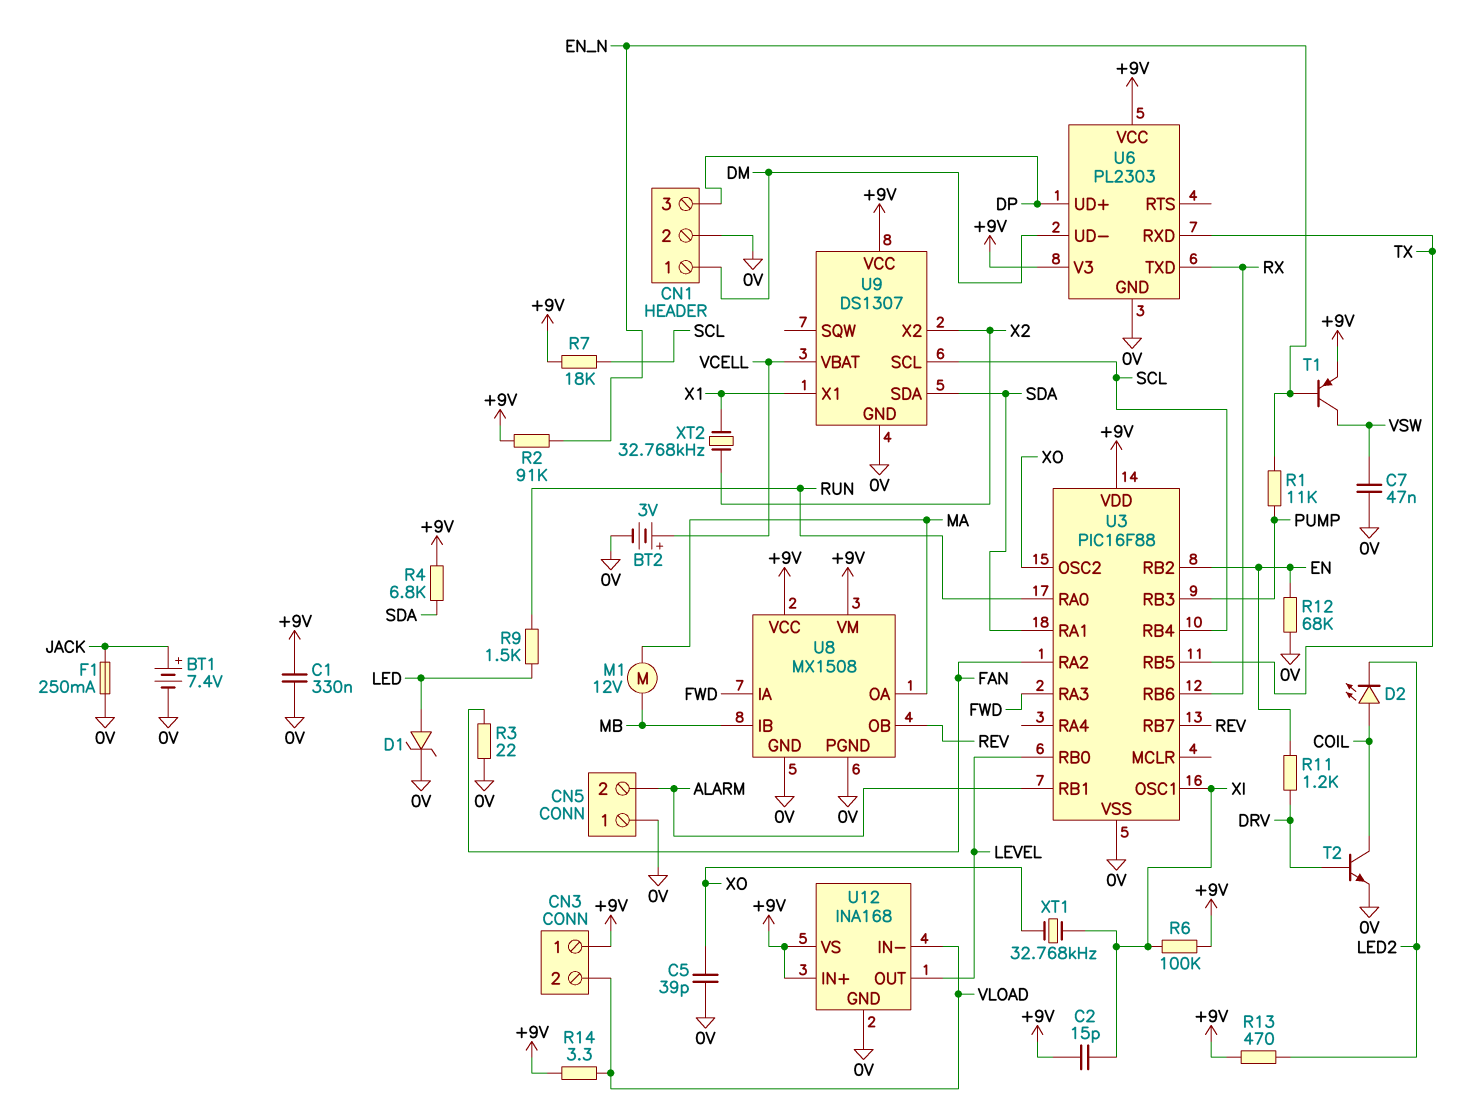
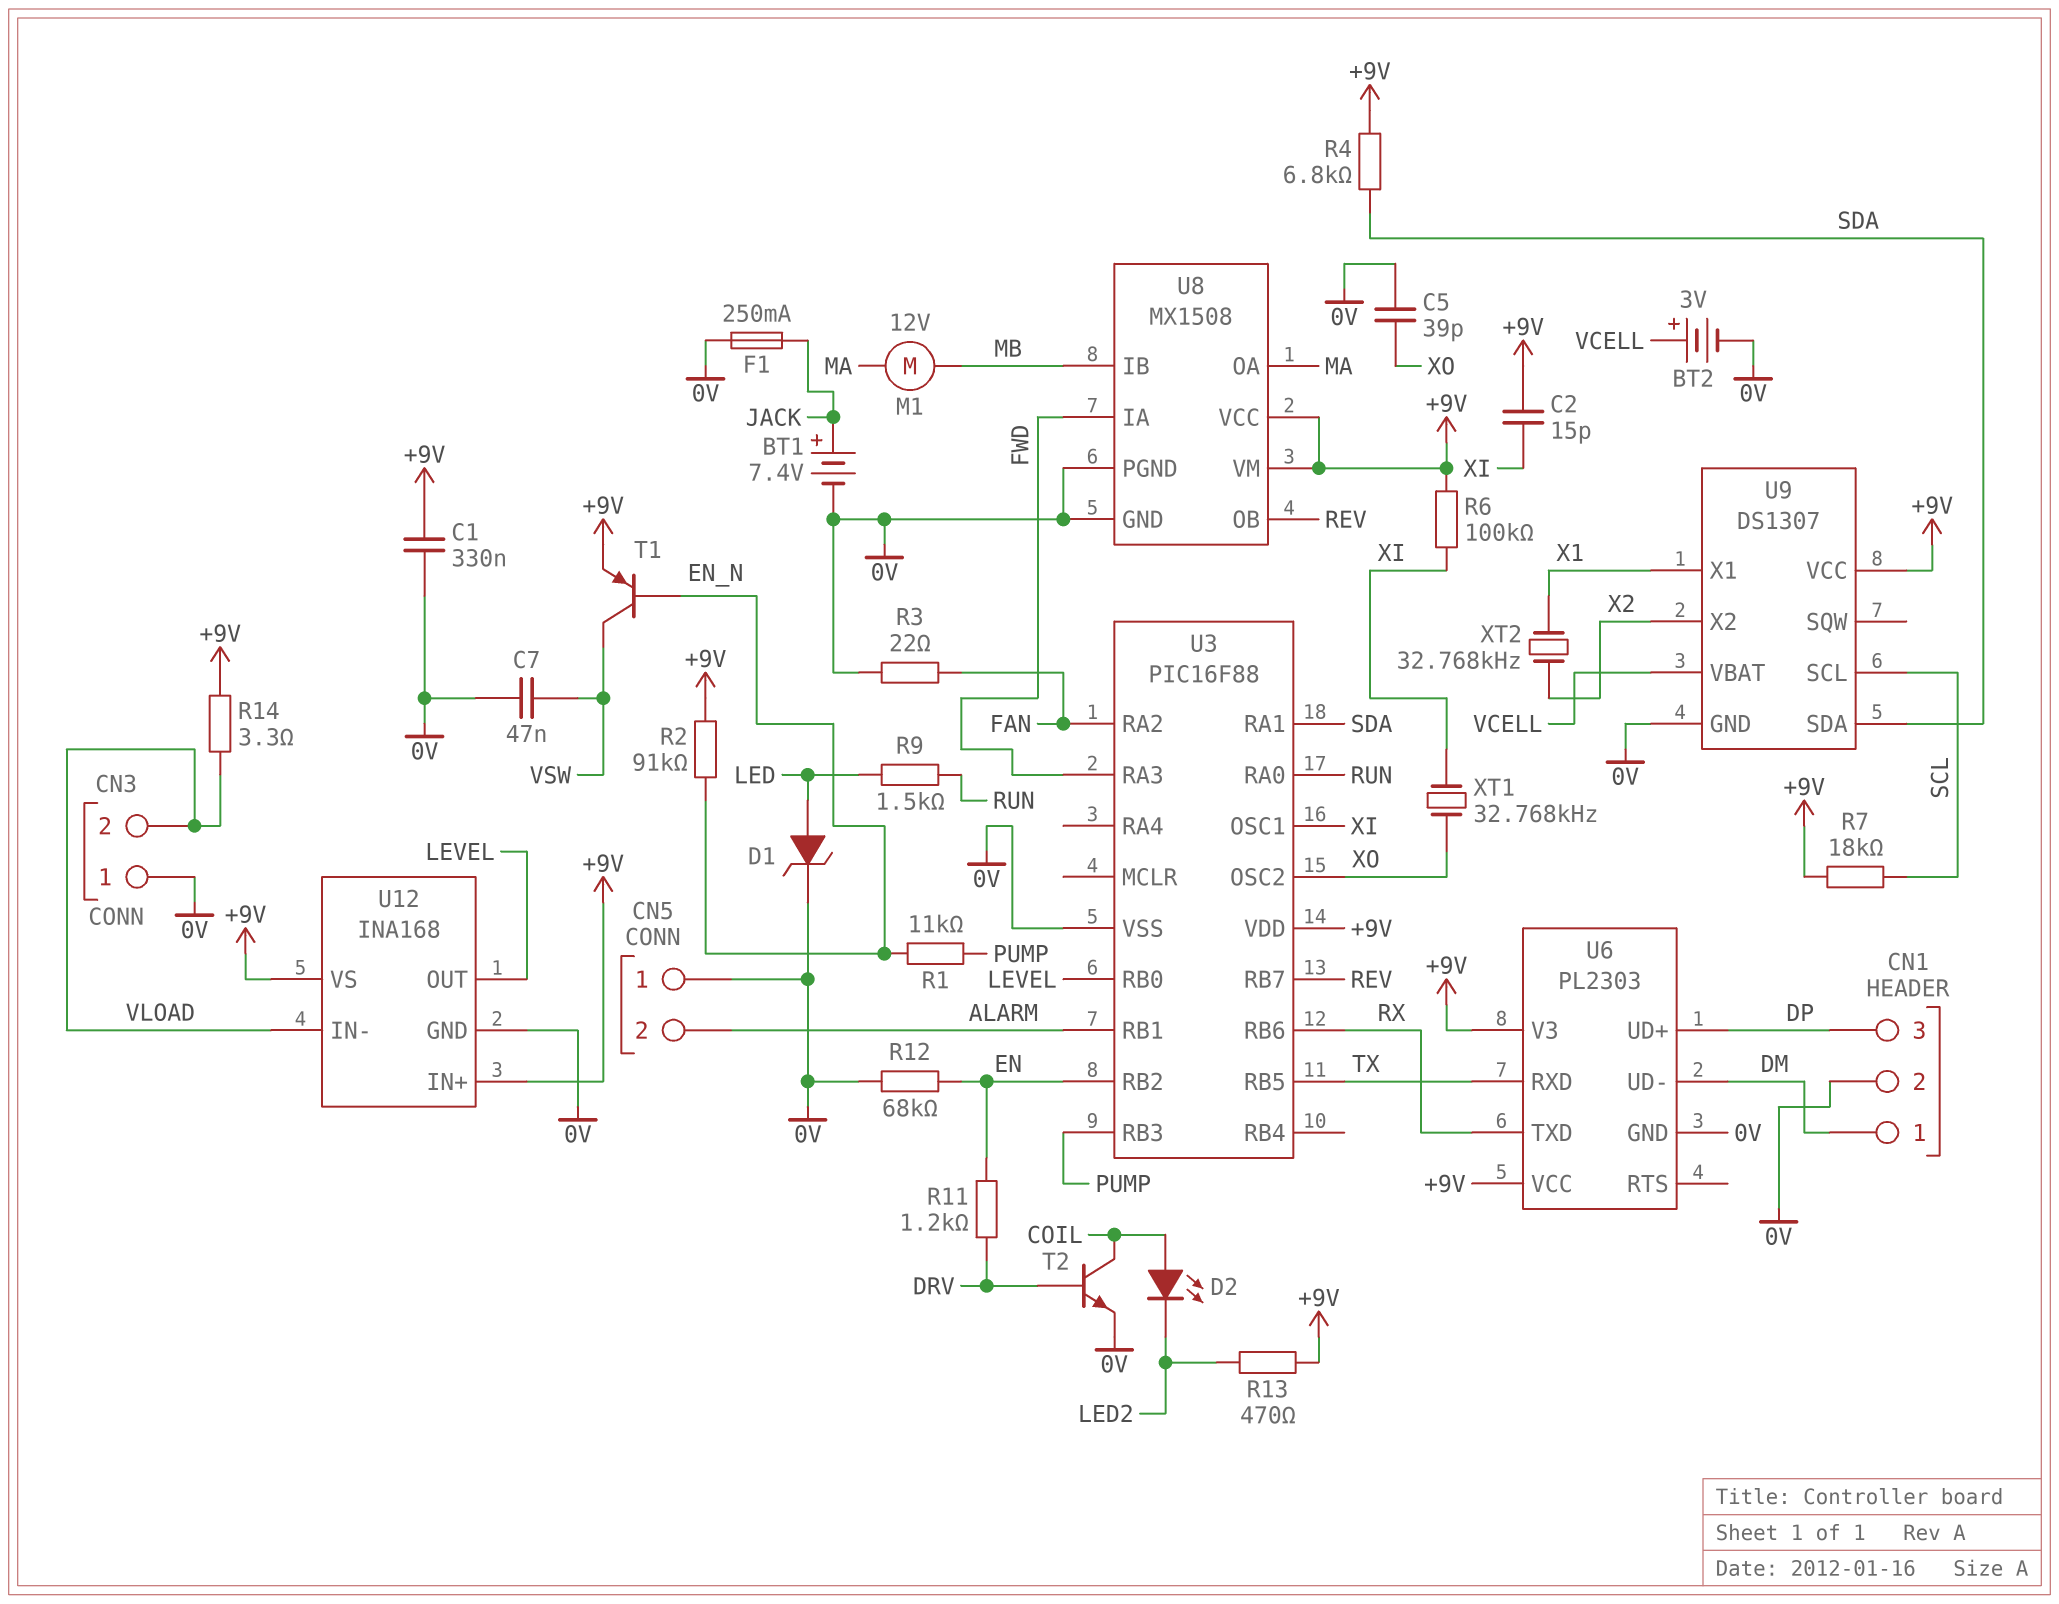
CN3 pin 1: +9V -> 0V
U3 pin RB4: SCL -> none

